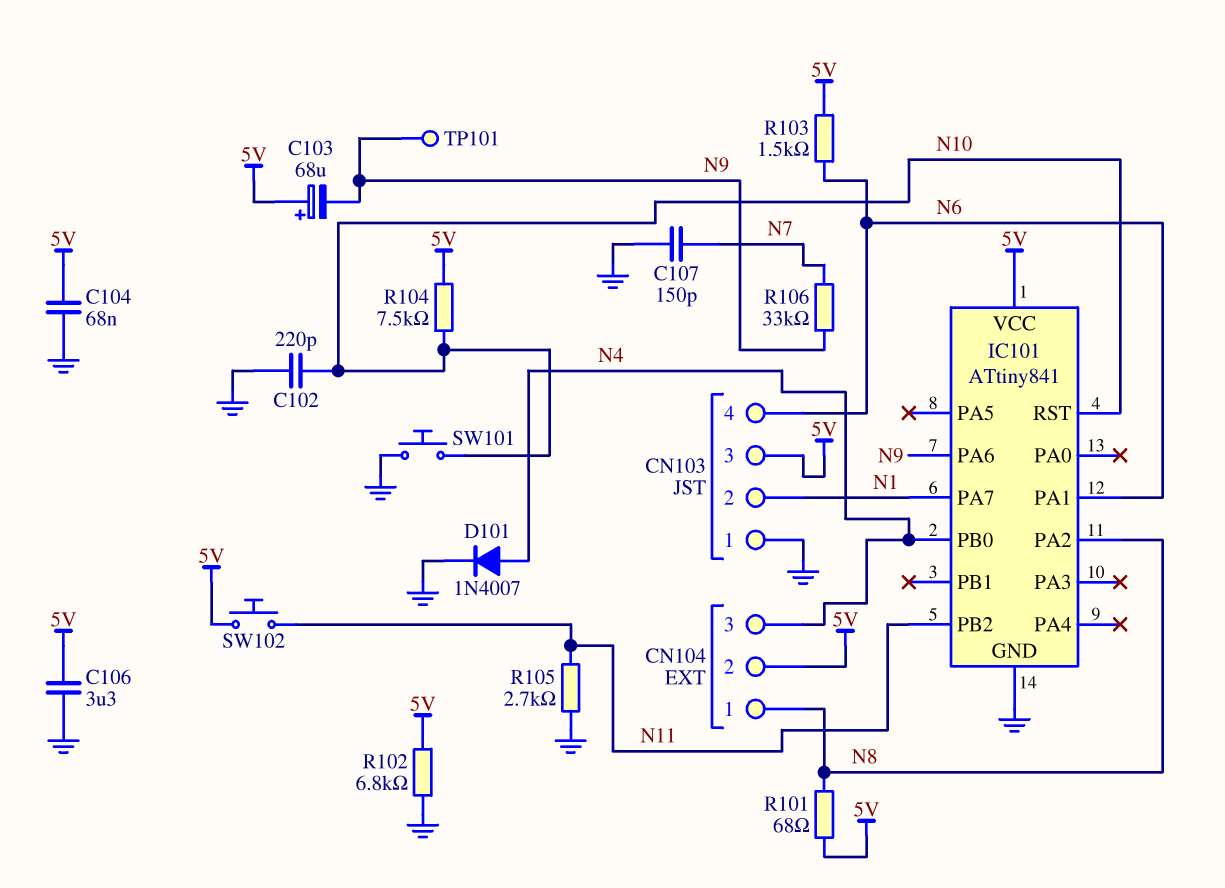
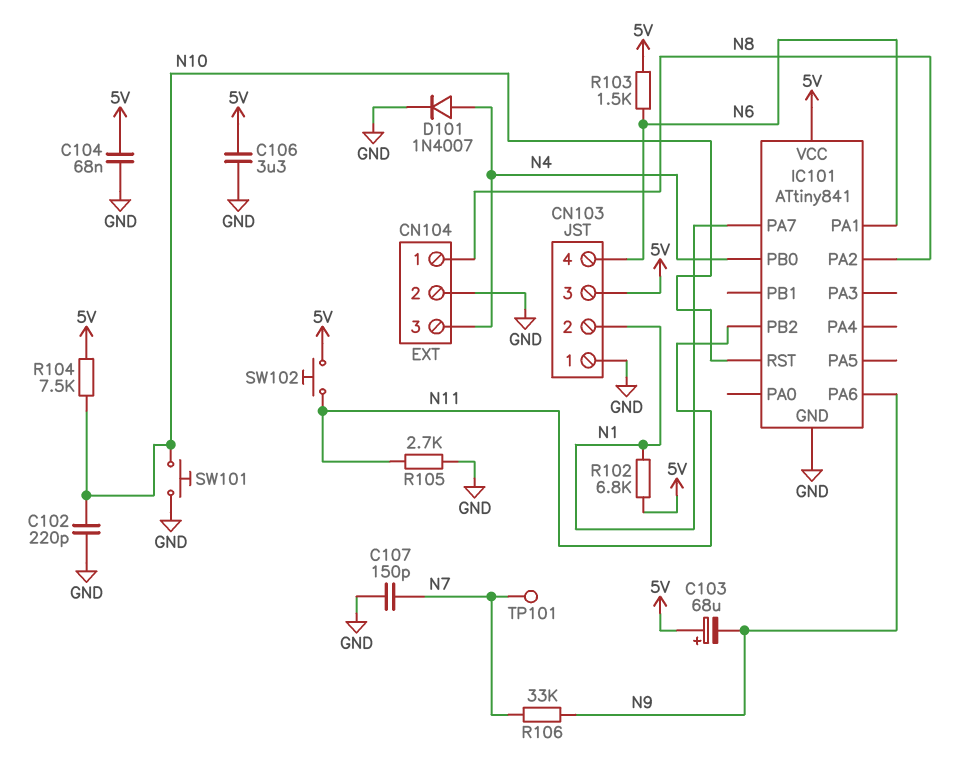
CN104 pin 2: 5V -> GND
R101: 68 (5V, N8) -> none
R102: 6.8k (5V, GND) -> 6.8k (5V, N1)
TP101: test point (N9) -> test point (N7)

